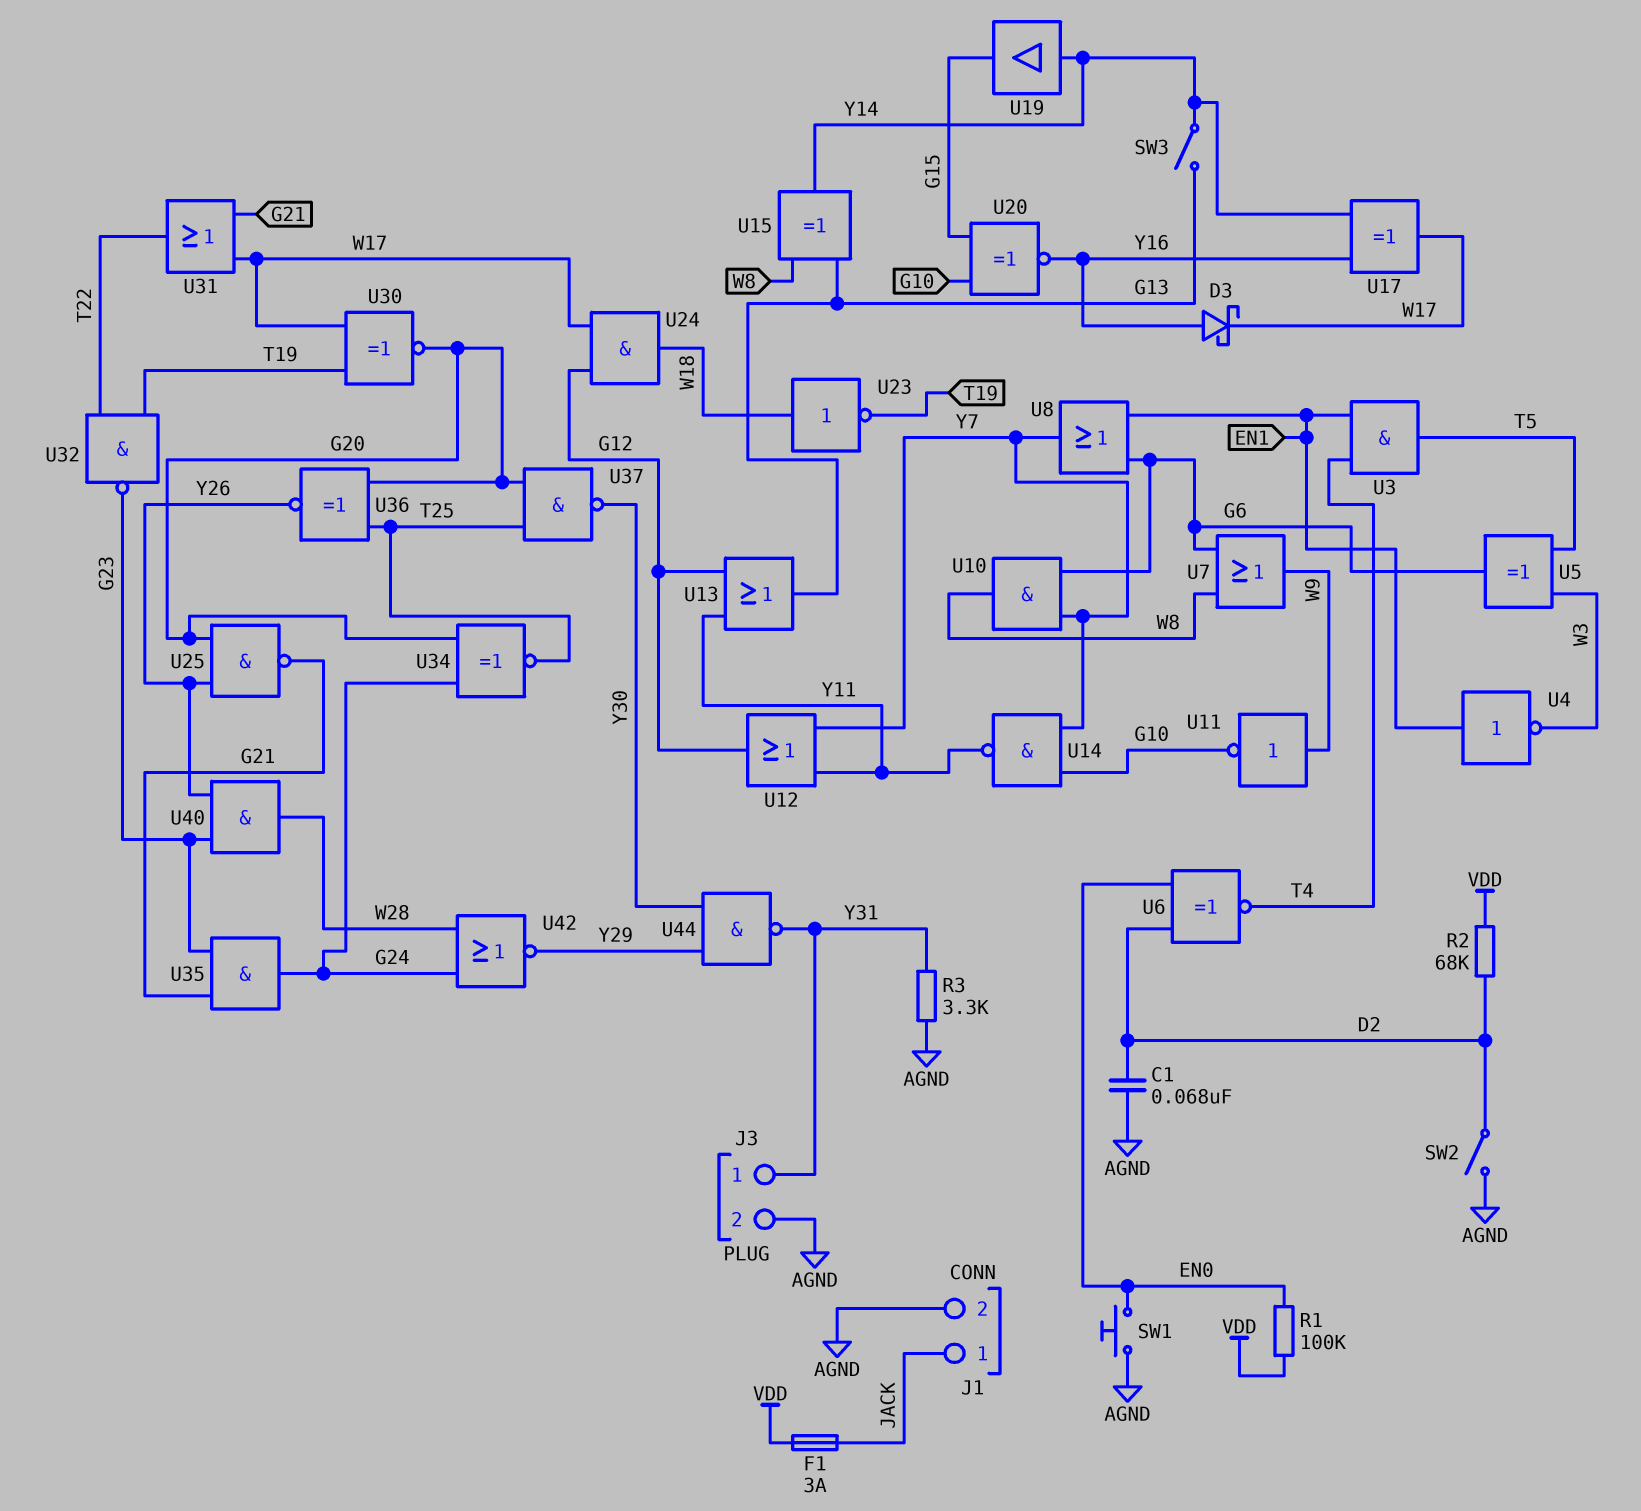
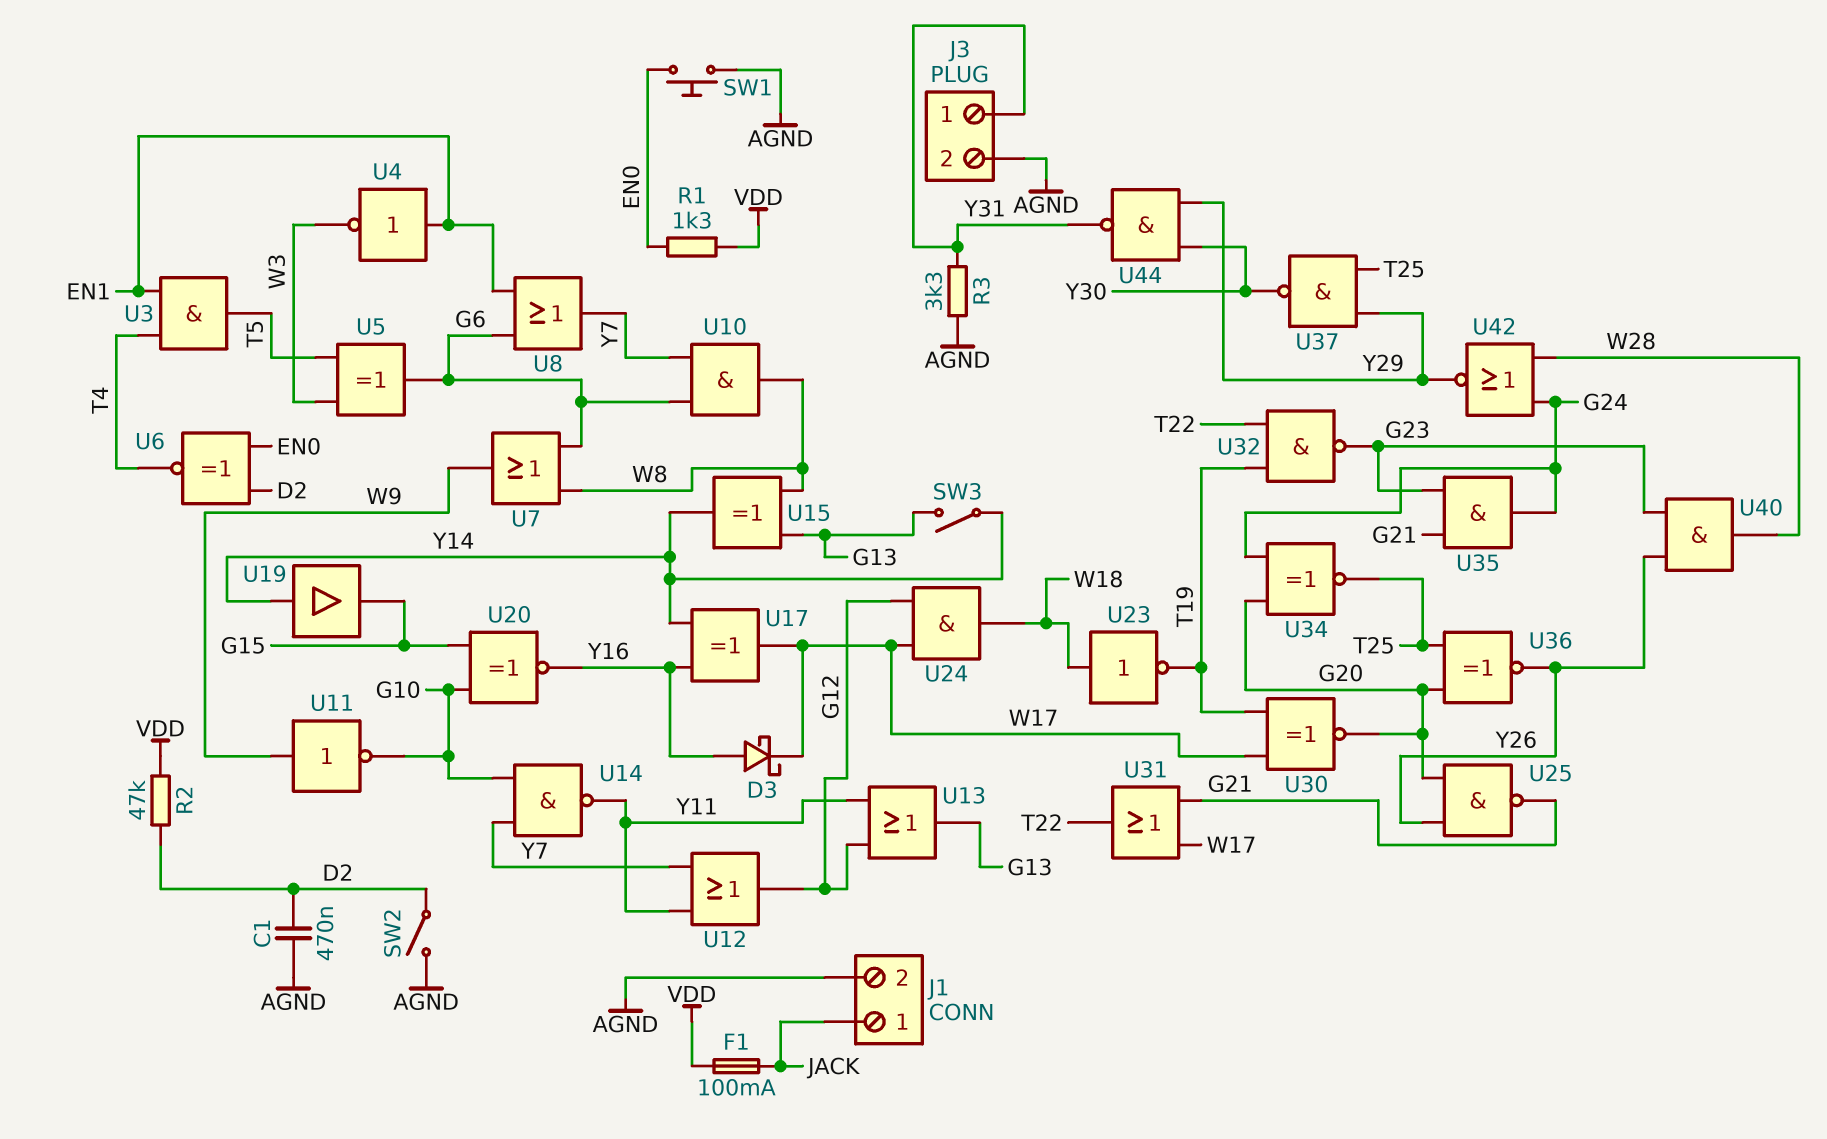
C1: 68nF (AGND, D2) -> 470nF (AGND, D2)
F1: 3A (JACK, VDD) -> 100mA (JACK, VDD)
R1: 100k (EN0, VDD) -> 1.3k (EN0, VDD)
R2: 68k (D2, VDD) -> 47k (D2, VDD)
U37: NAND (in G20, in T25, out Y30) -> NAND (in T25, in Y29, out Y30)

